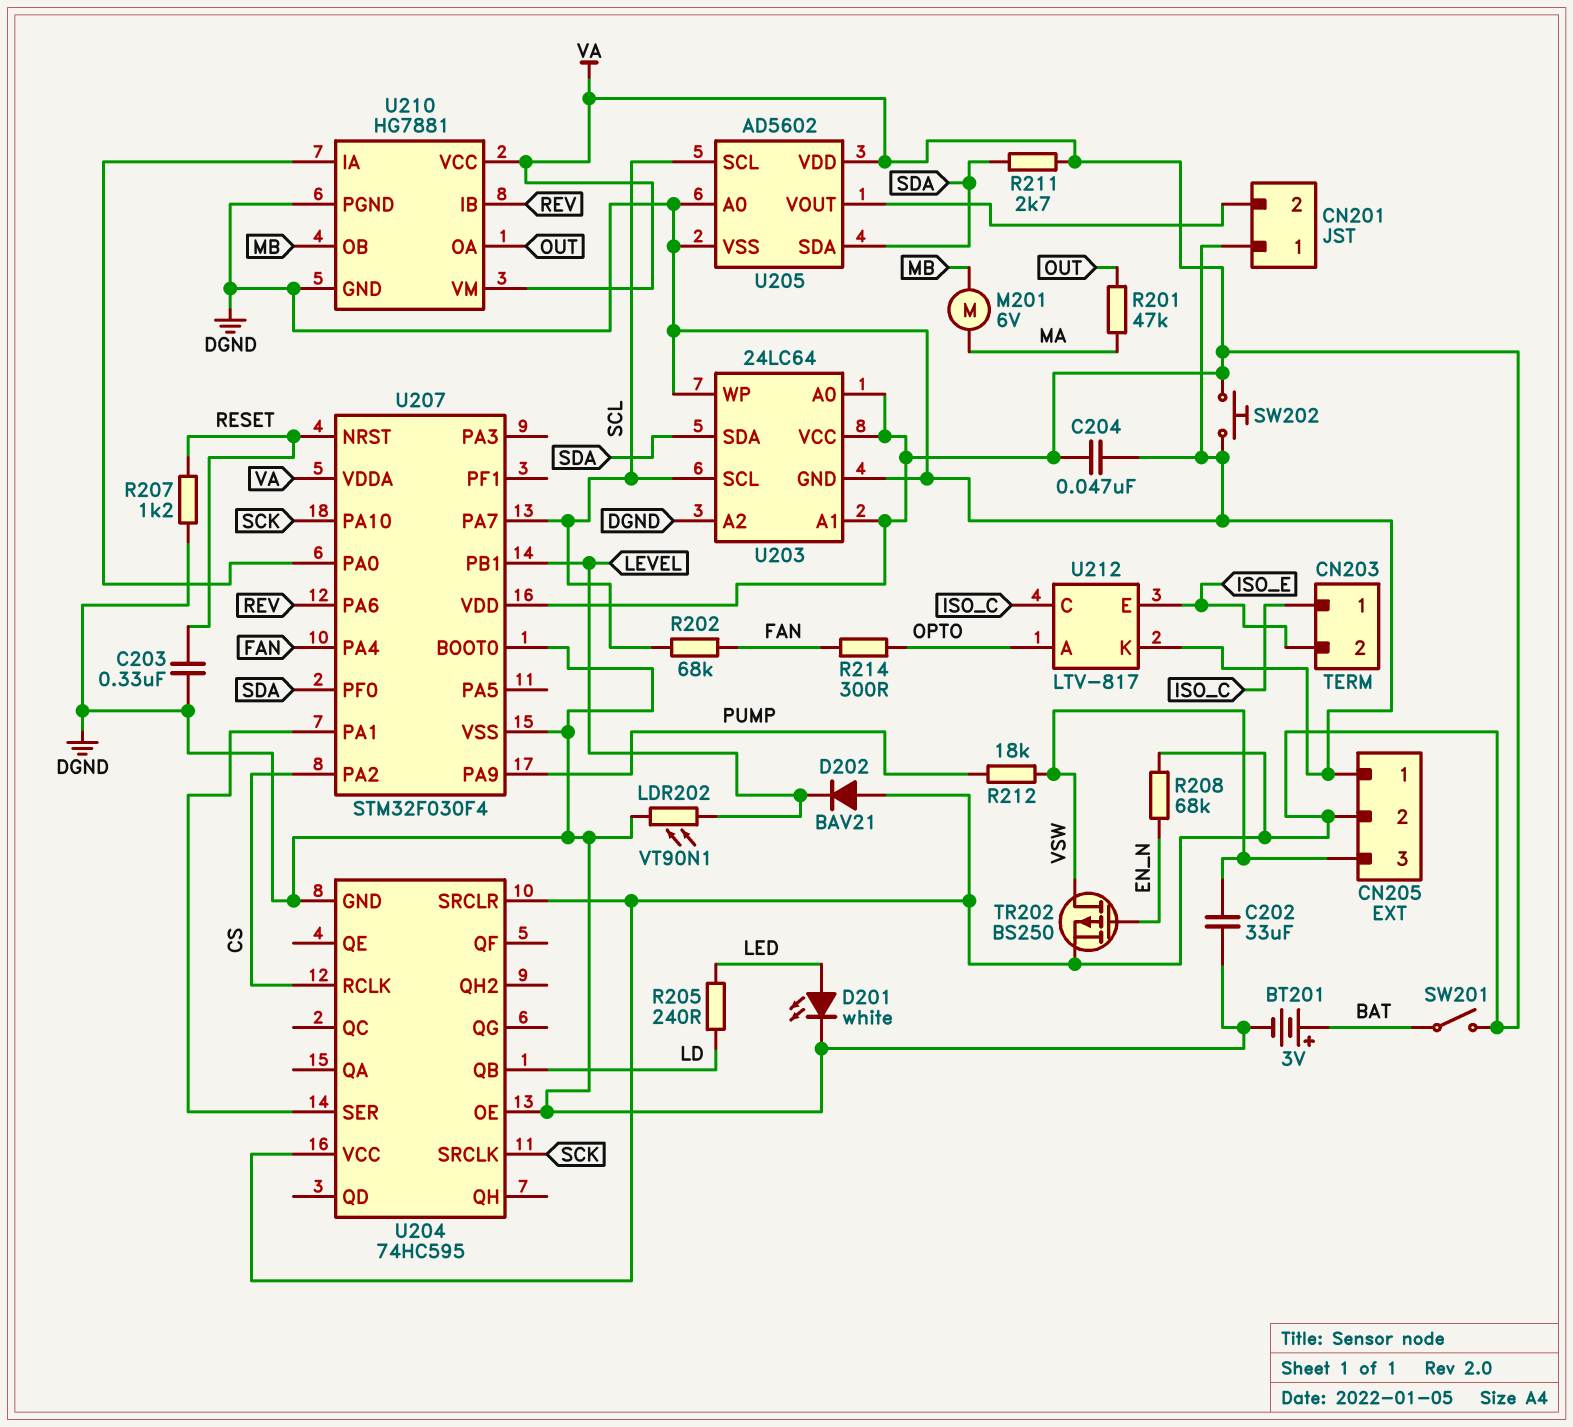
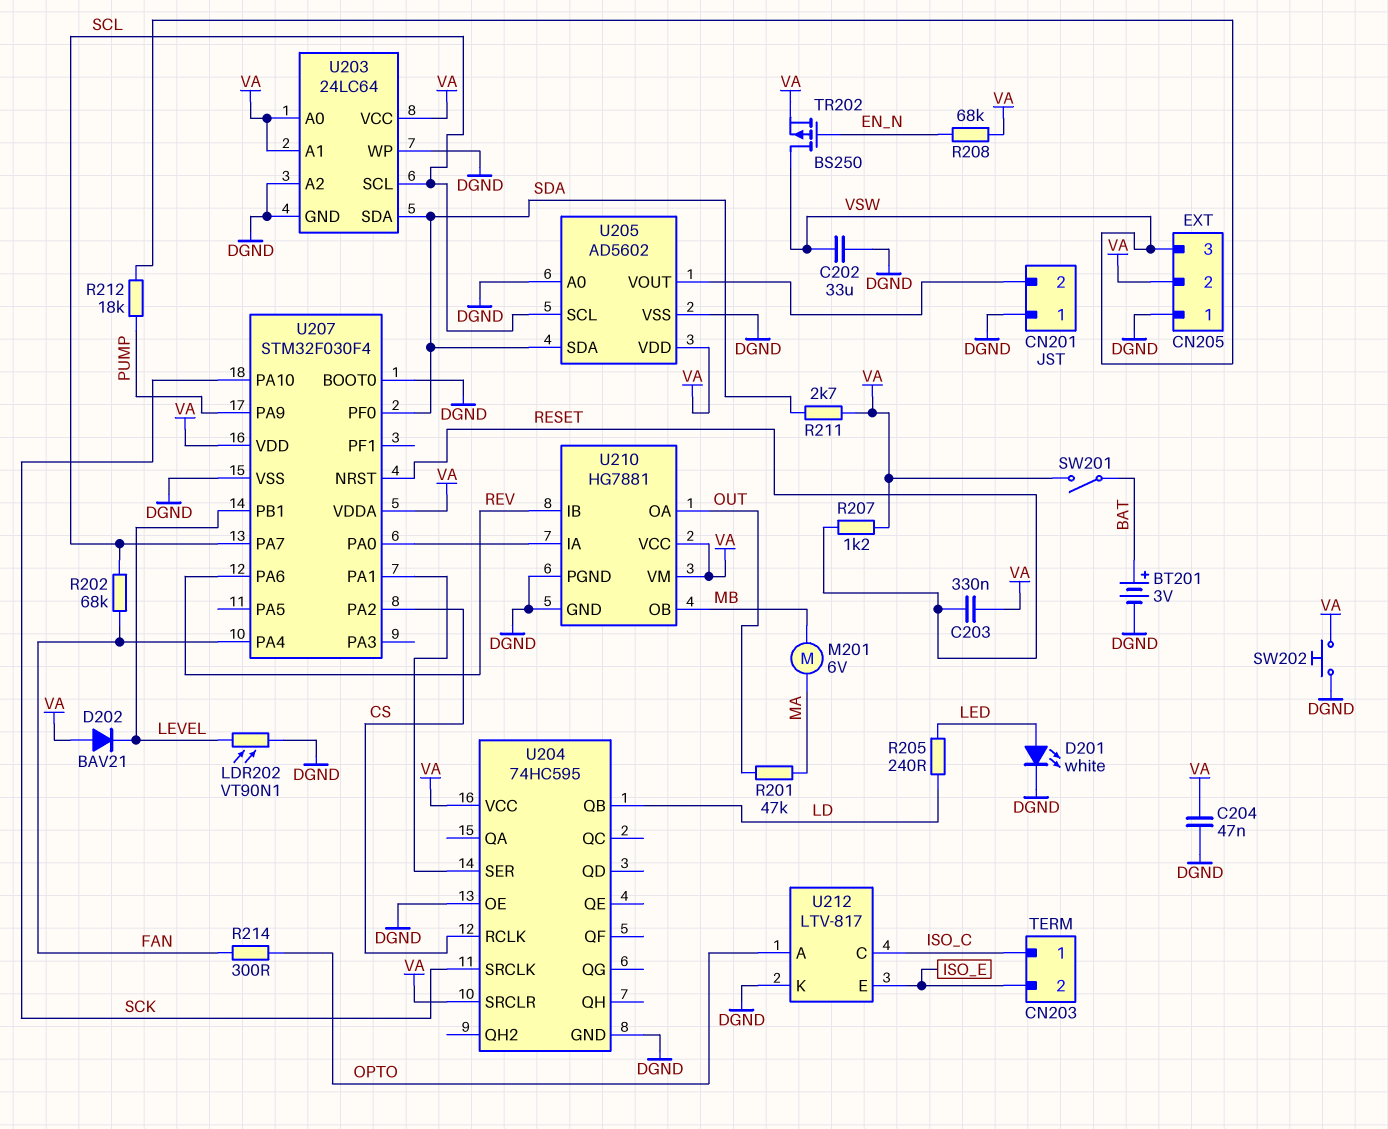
C203: 330nF (DGND, RESET) -> 330nF (RESET, VA)
R207: 1.2k (DGND, RESET) -> 1.2k (RESET, VA)

